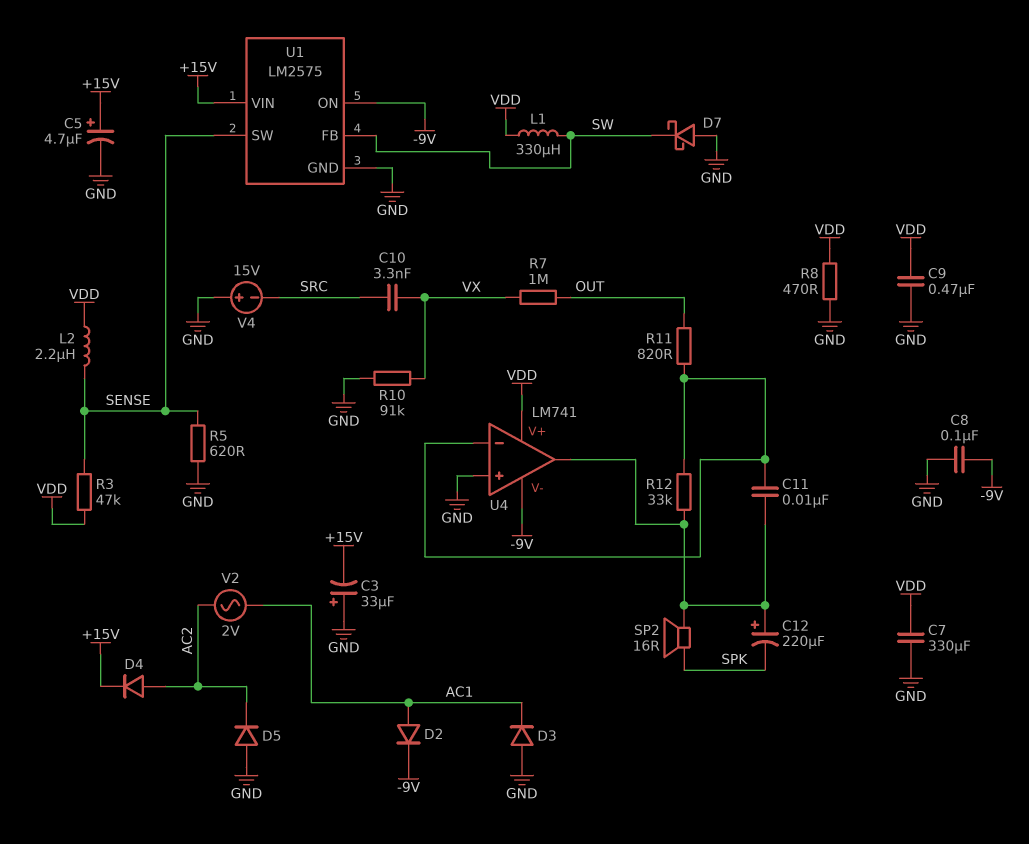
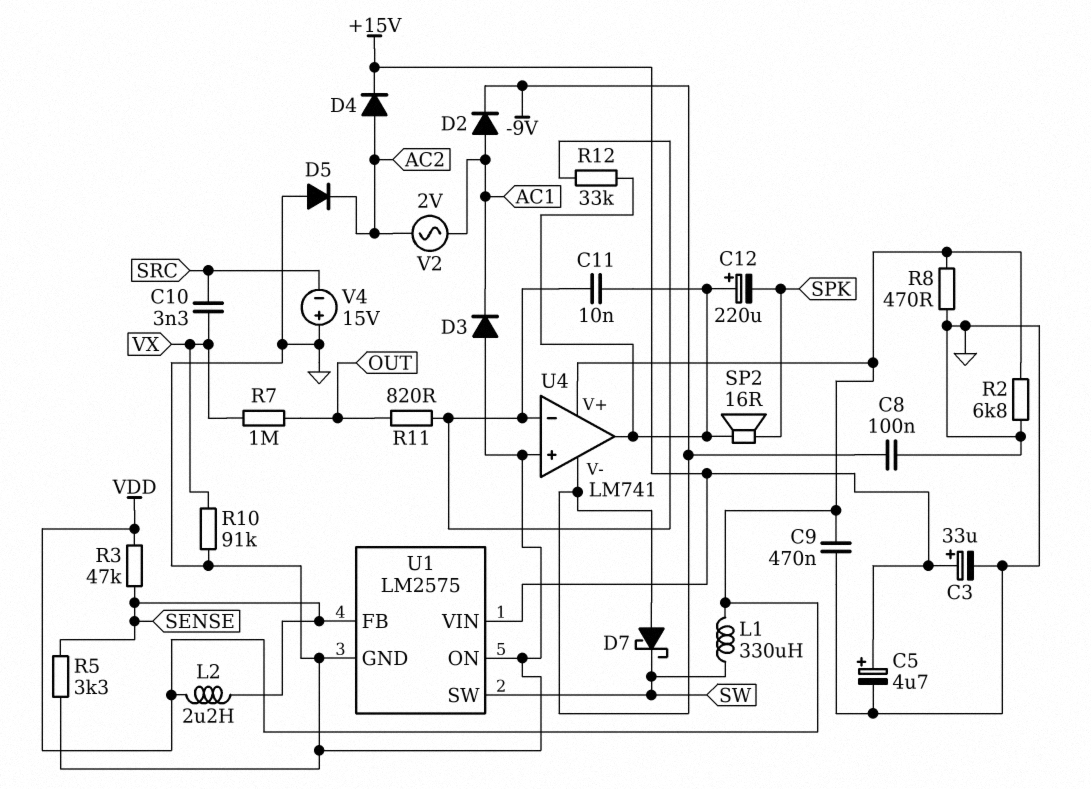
C3: 33uF (plus GND, minus +15V) -> 33uF (plus +15V, minus GND)
C7: 330uF (GND, VDD) -> none
D7: schottky (A GND, K SW) -> schottky (A -9V, K SW)
R2: none -> 6.8k (GND, VDD)
R5: 620 (GND, SENSE) -> 3.3k (GND, SENSE)
U1 pin FB: SW -> SENSE
U1 pin ON: -9V -> GND
U1 pin SW: SENSE -> SW

